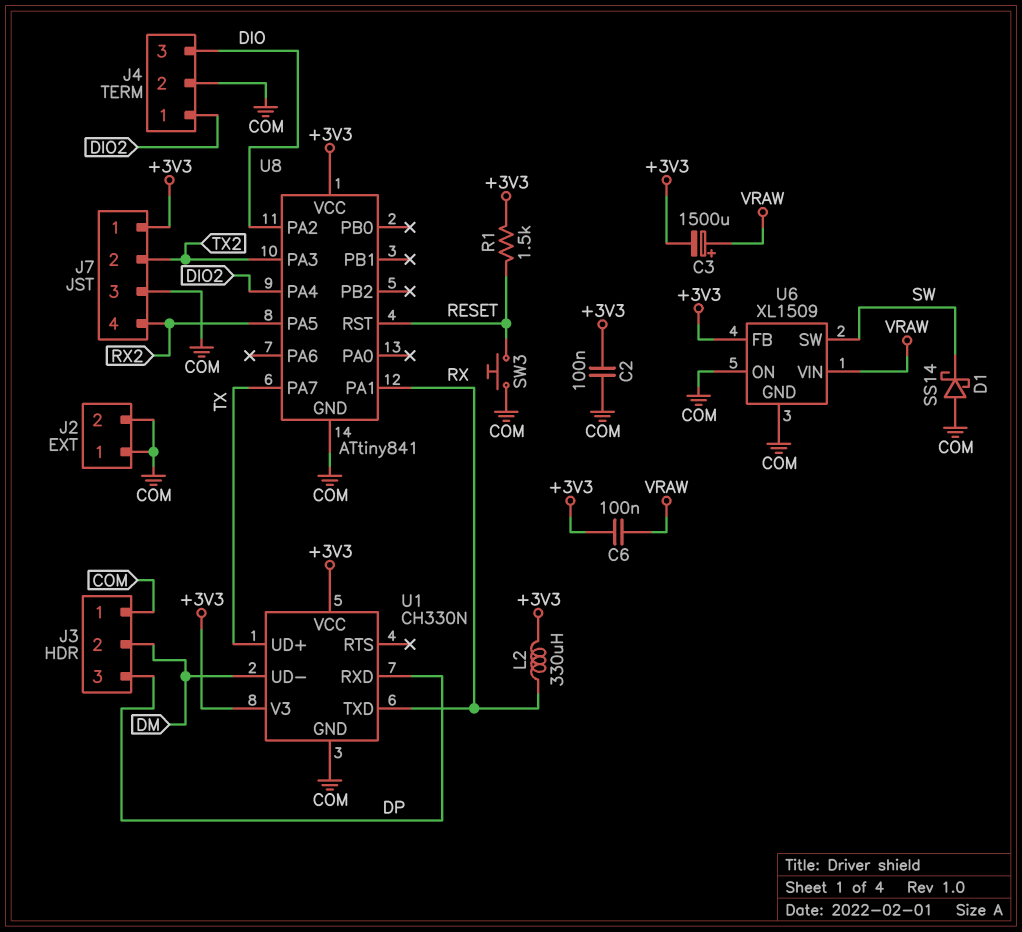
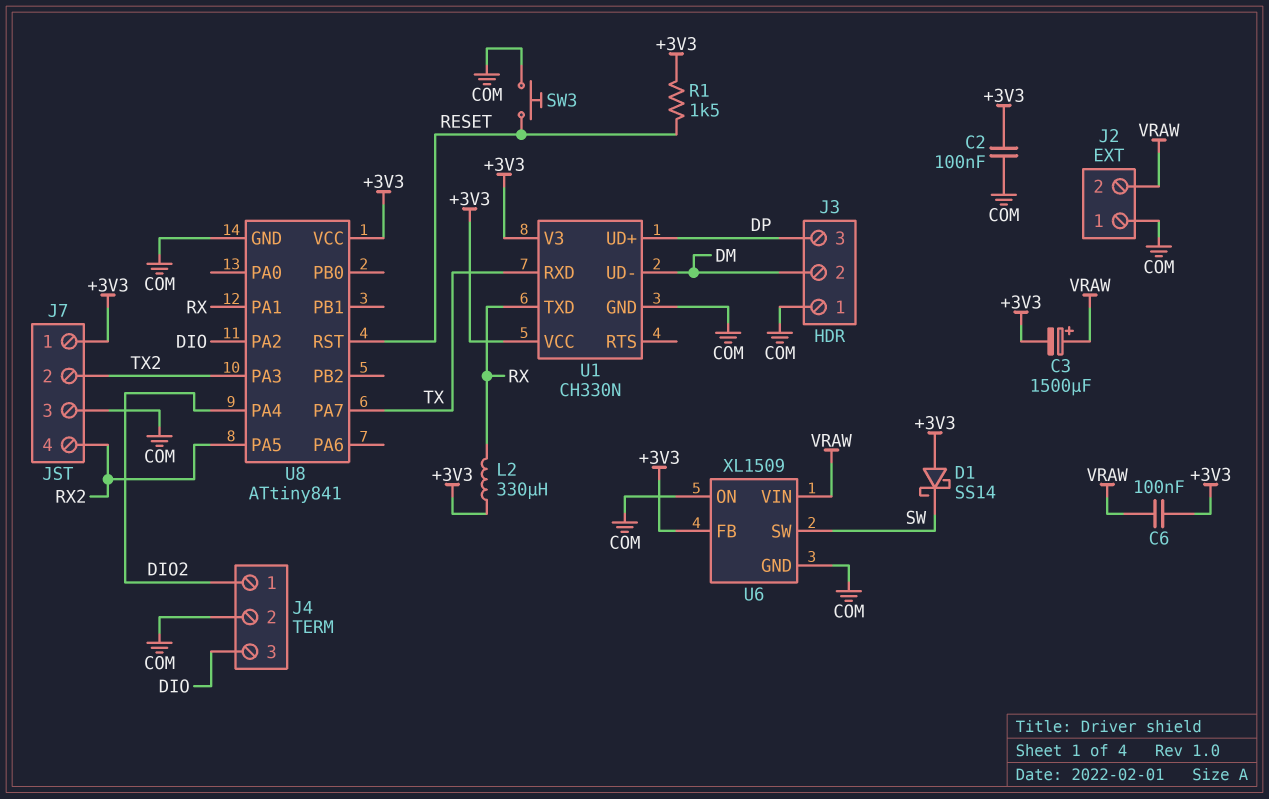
D1: schottky SS14 (A COM, K SW) -> schottky SS14 (A +3V3, K SW)
J2 pin 2: COM -> VRAW
U1 pin RXD: DP -> TX
U1 pin UD+: TX -> DP

